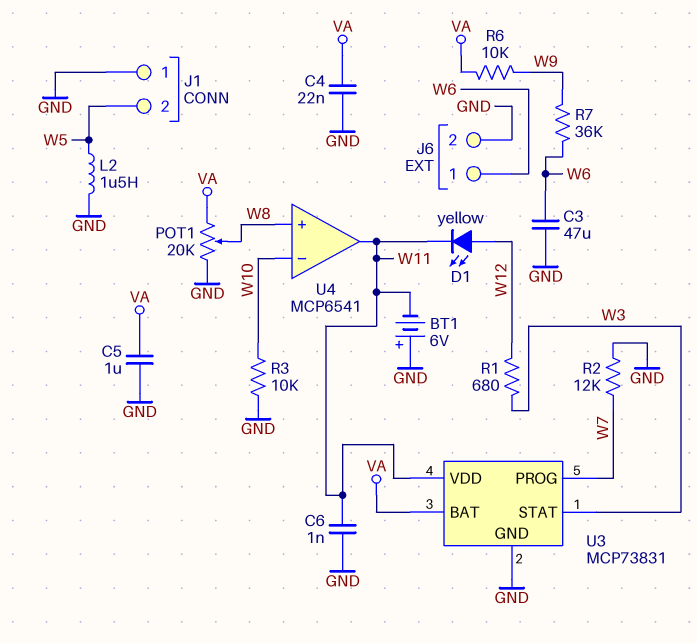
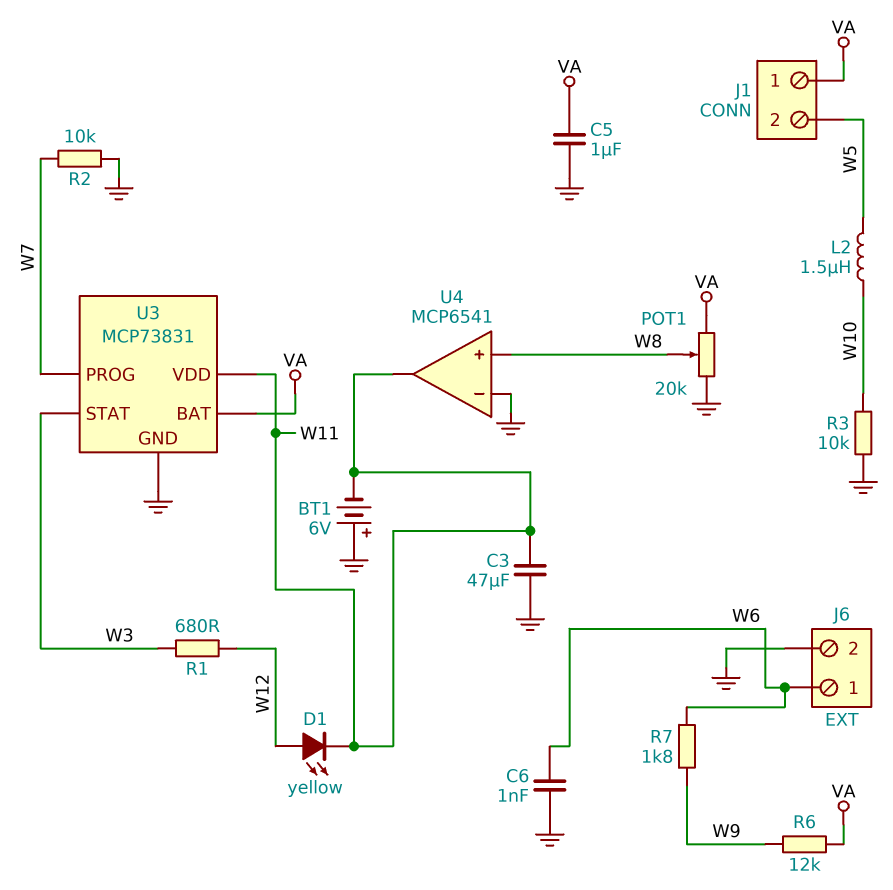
C3: 47uF (GND, W6) -> 47uF (GND, W11)
C4: 22nF (GND, VA) -> none
C6: 1nF (GND, W11) -> 1nF (GND, W6)
J1 pin 1: GND -> VA
L2: 1.5uH (GND, W5) -> 1.5uH (W5, W10)
R2: 12k (GND, W7) -> 10k (GND, W7)
R6: 10k (VA, W9) -> 12k (VA, W9)
R7: 36k (W6, W9) -> 1.8k (W6, W9)
U4 pin in-: W10 -> GND

